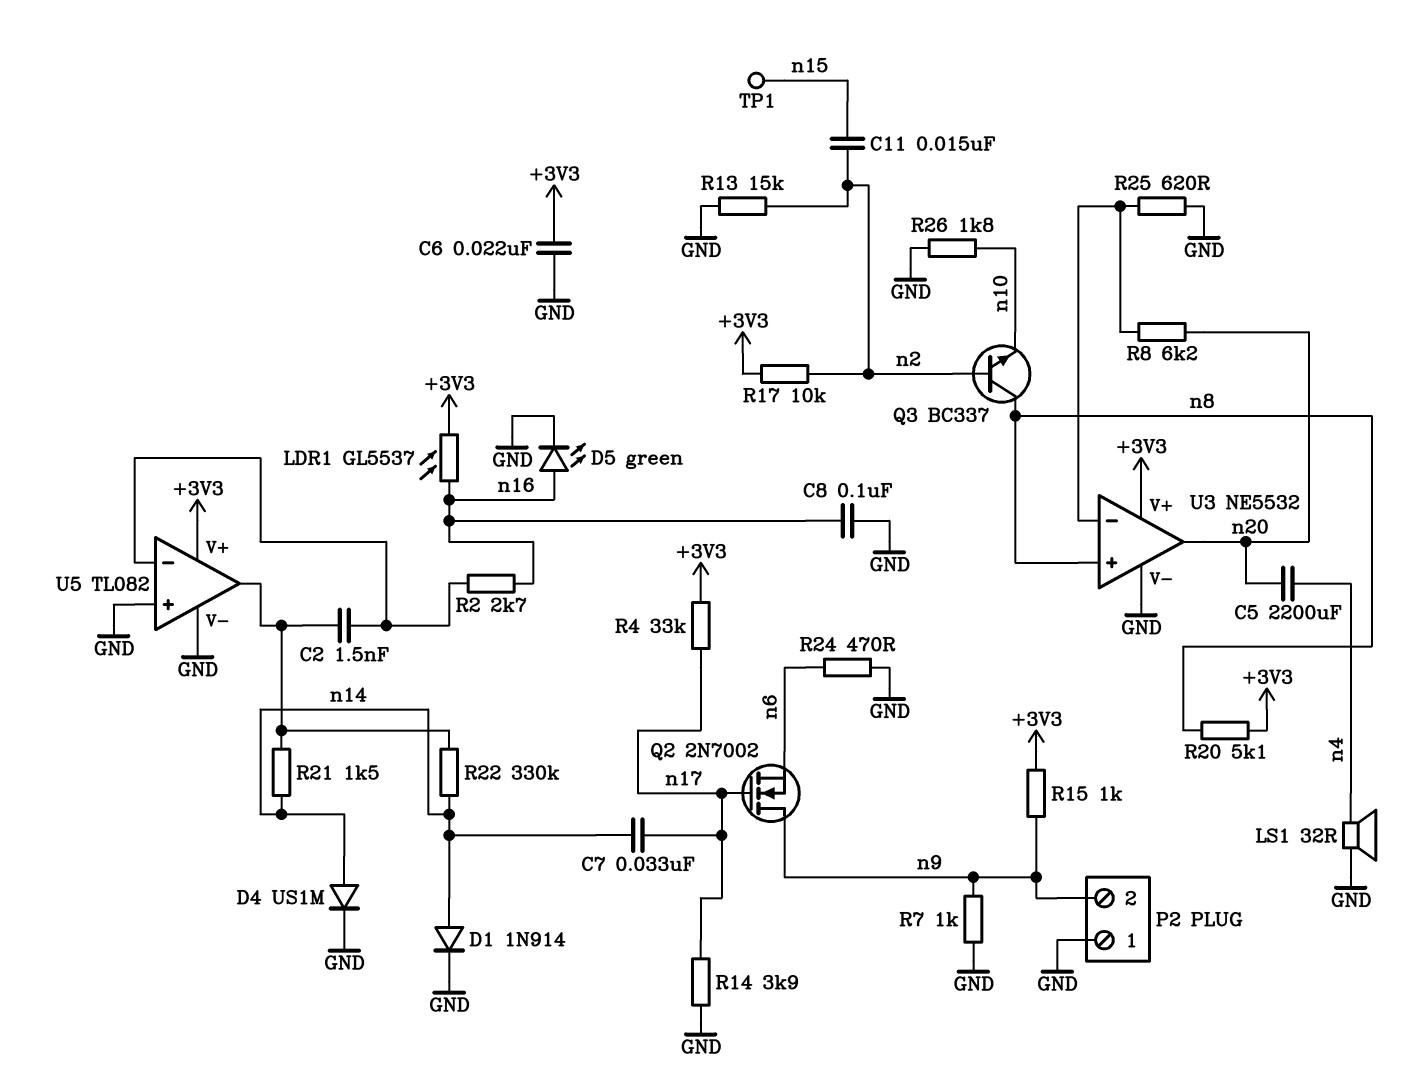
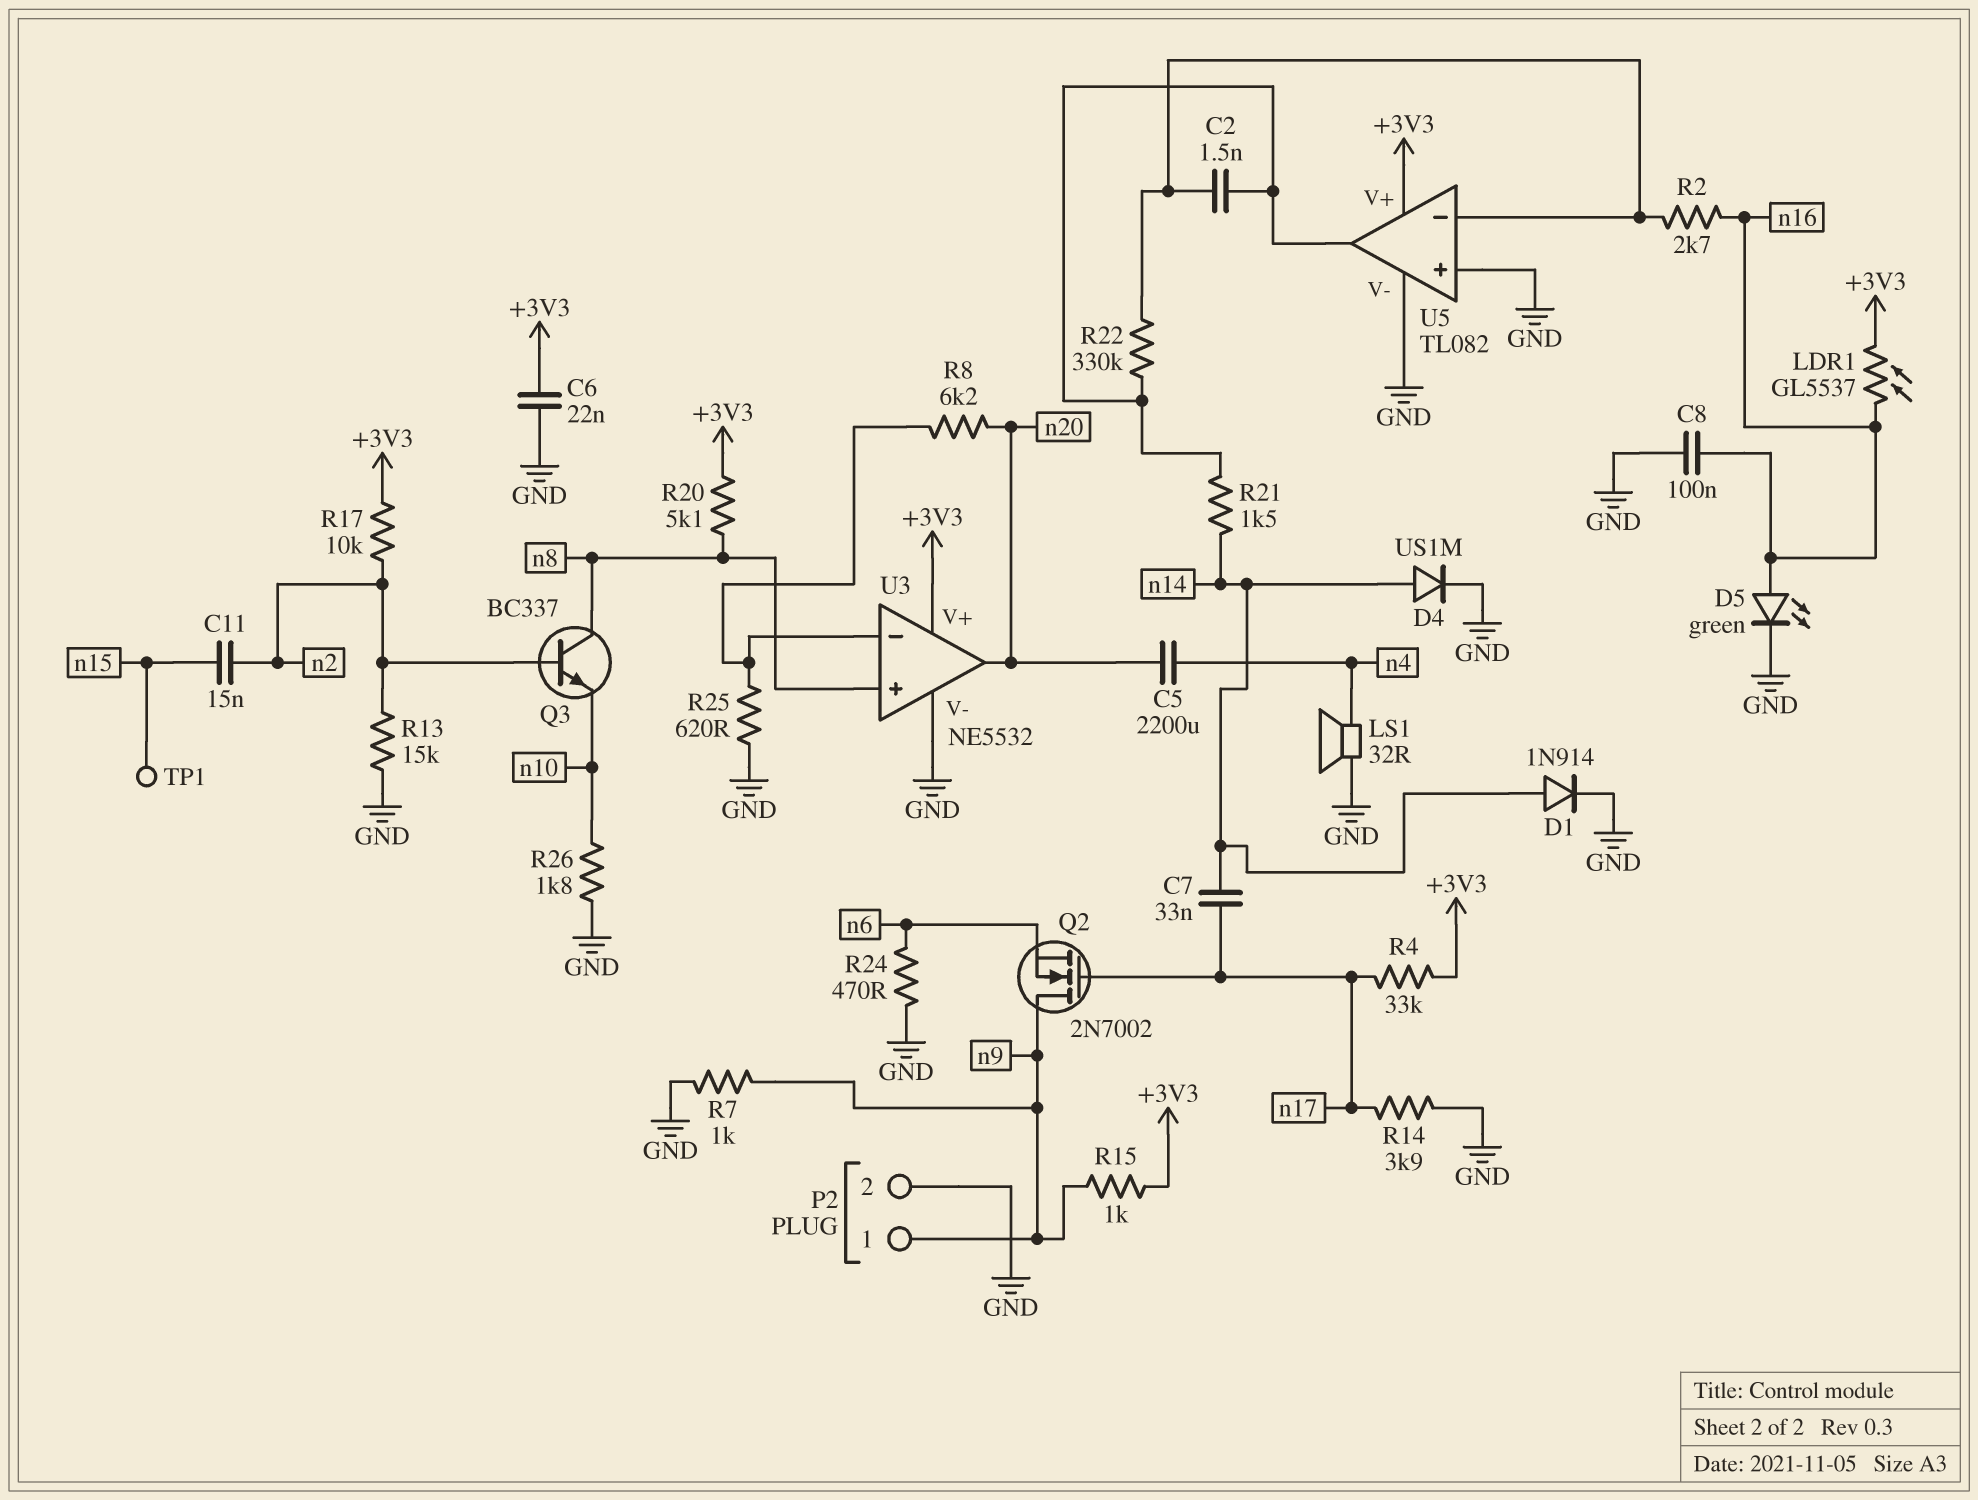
P2 pin 1: GND -> n9
P2 pin 2: n9 -> GND
R22: 330k (U5/out, n14) -> 330k (U5/in-, U5/out)

